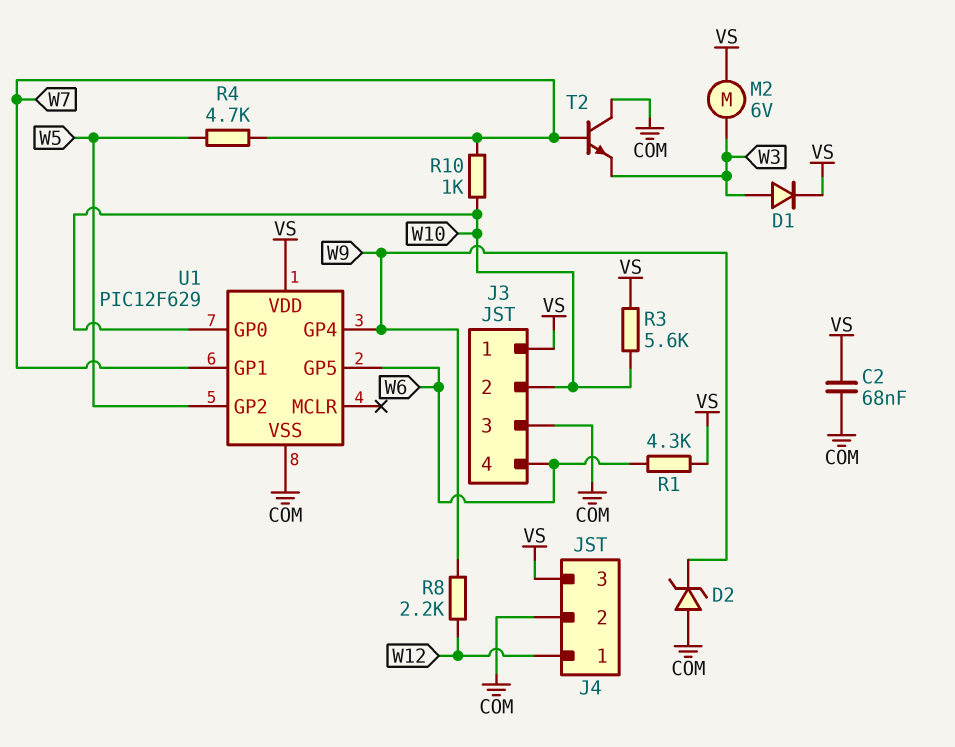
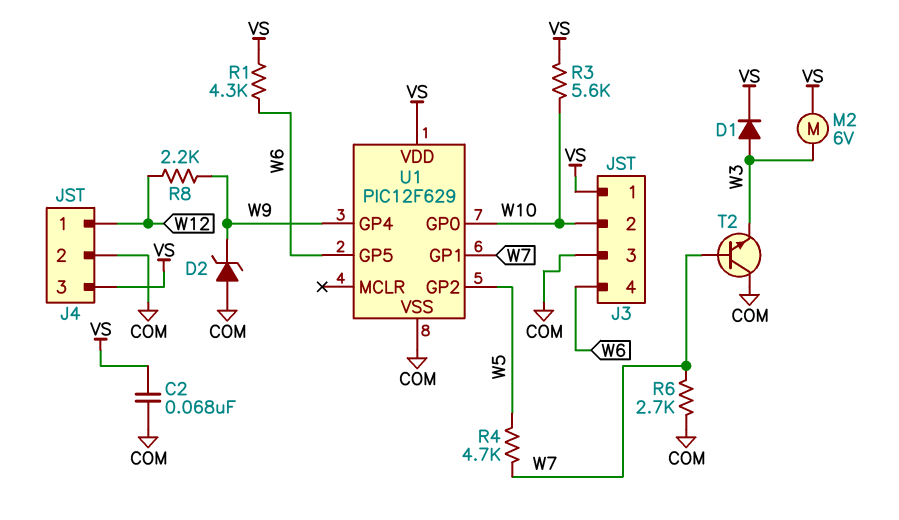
R6: none -> 2.7k (COM, W7)
R10: 1k (W7, W10) -> none

